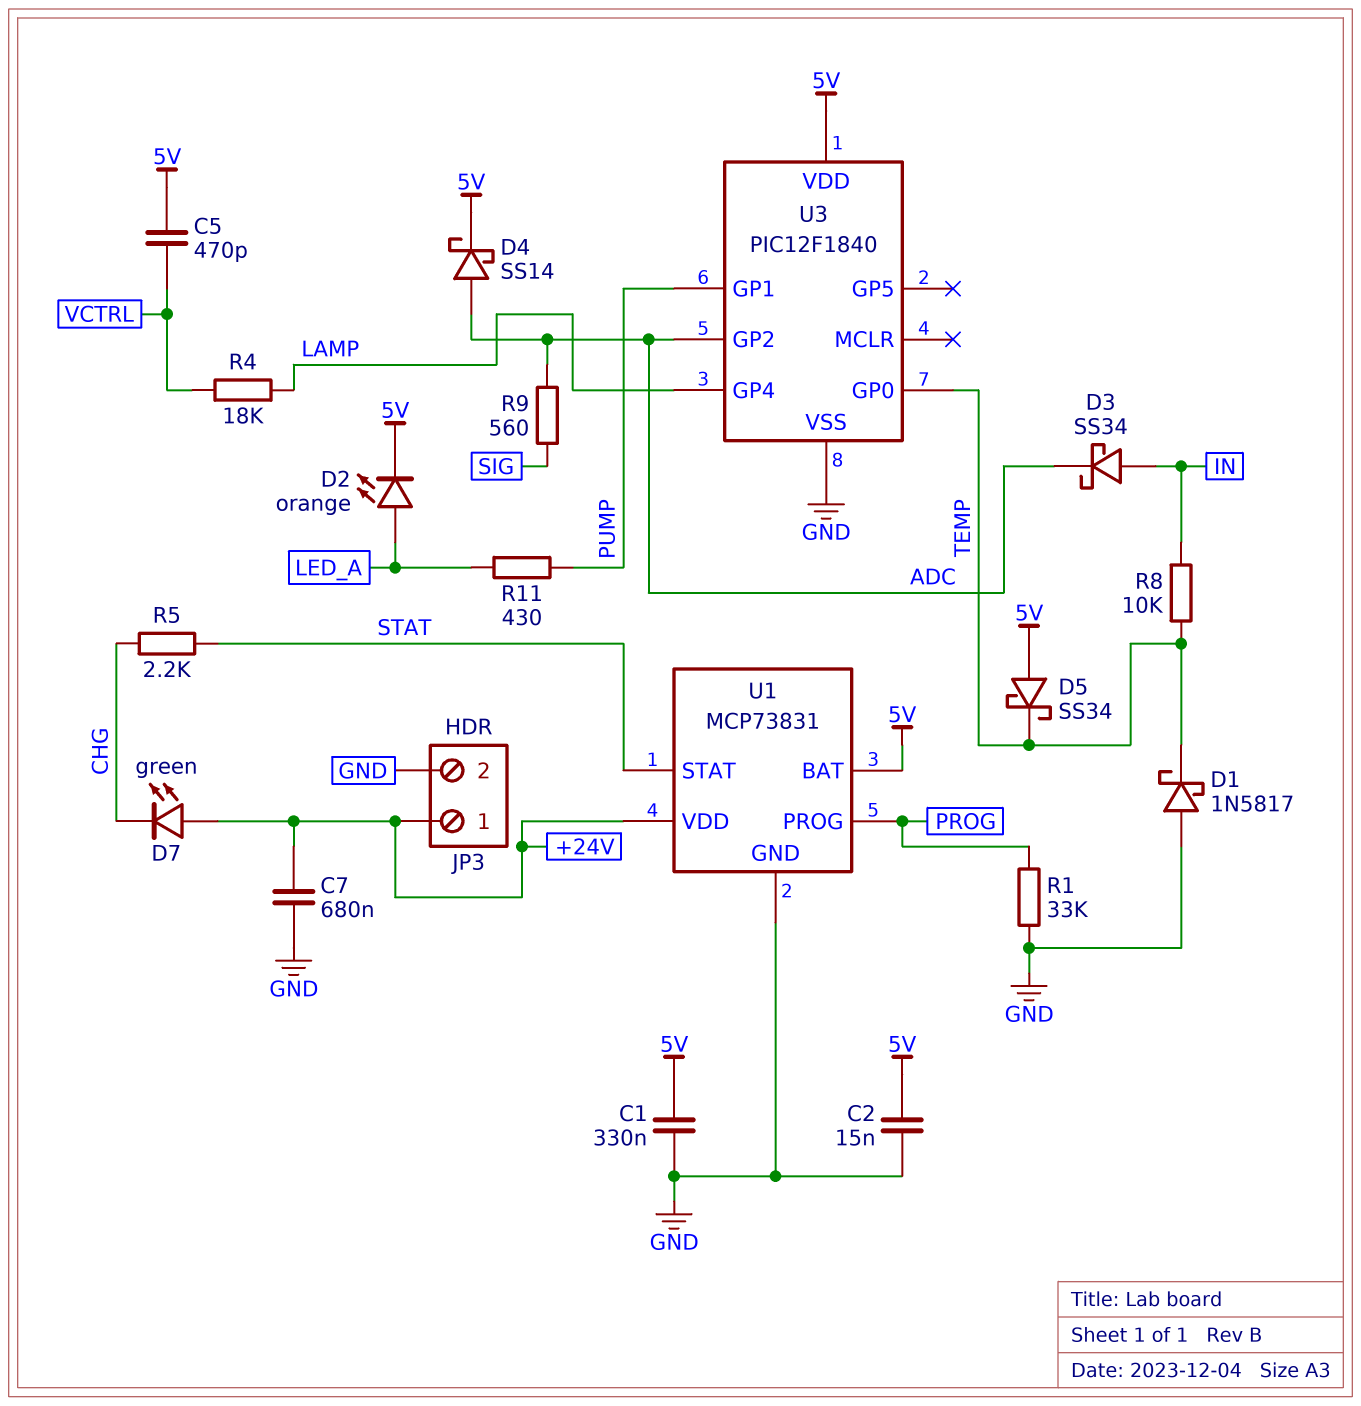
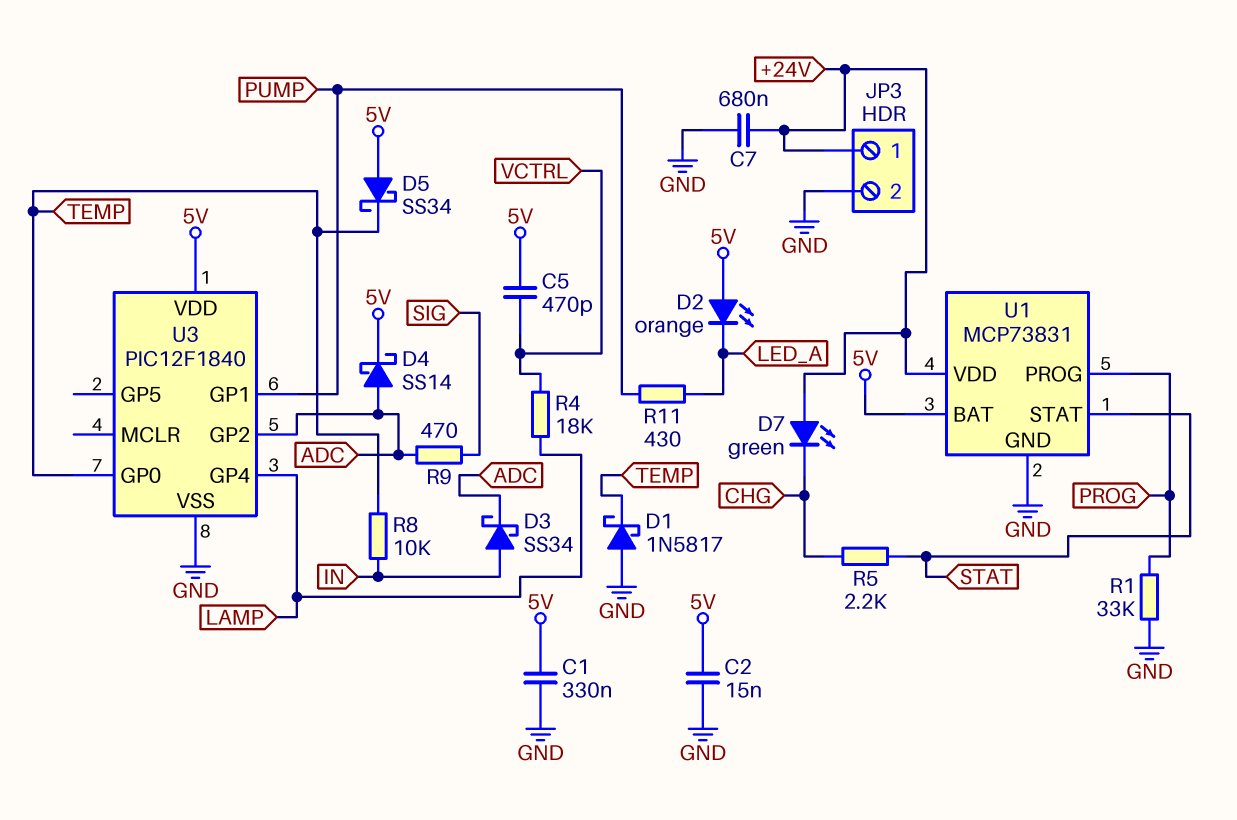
D2: LED orange (A LED_A, K 5V) -> LED orange (A 5V, K LED_A)
R9: 560 (ADC, SIG) -> 470 (ADC, SIG)

